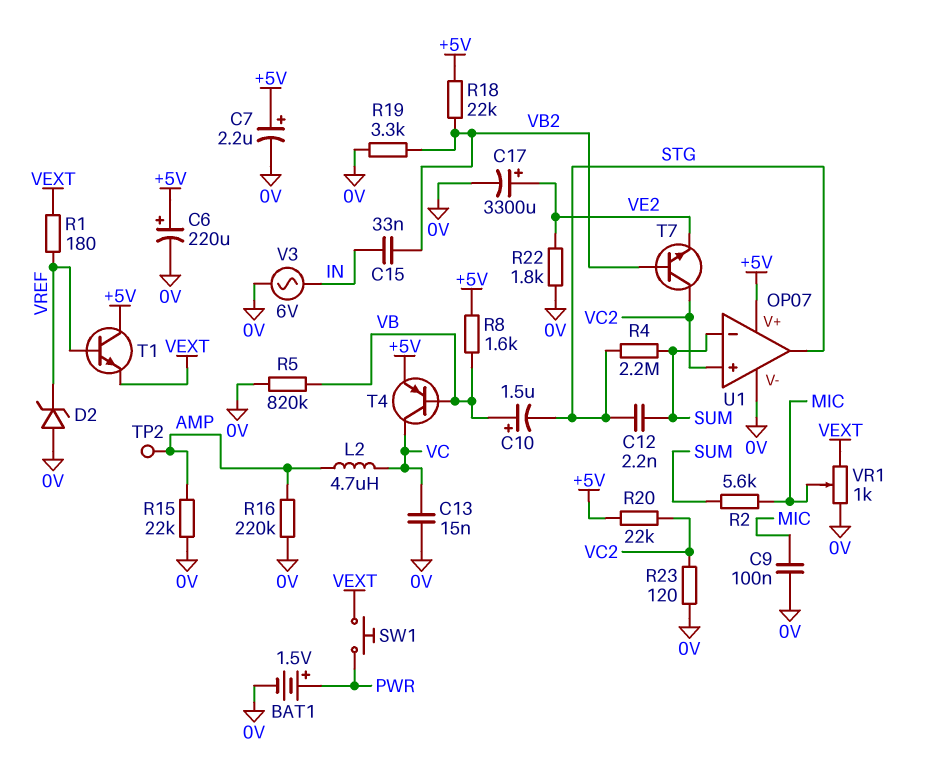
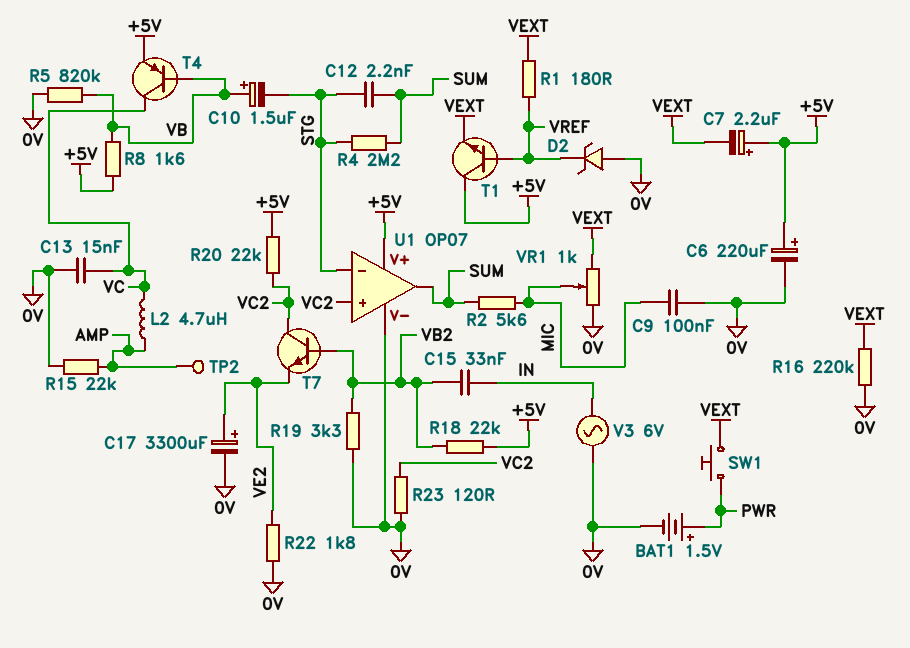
C7: 2.2uF (plus +5V, minus 0V) -> 2.2uF (plus +5V, minus VEXT)
R16: 220k (0V, AMP) -> 220k (0V, VEXT)
U1 pin in-: SUM -> STG
U1 pin out: STG -> SUM

